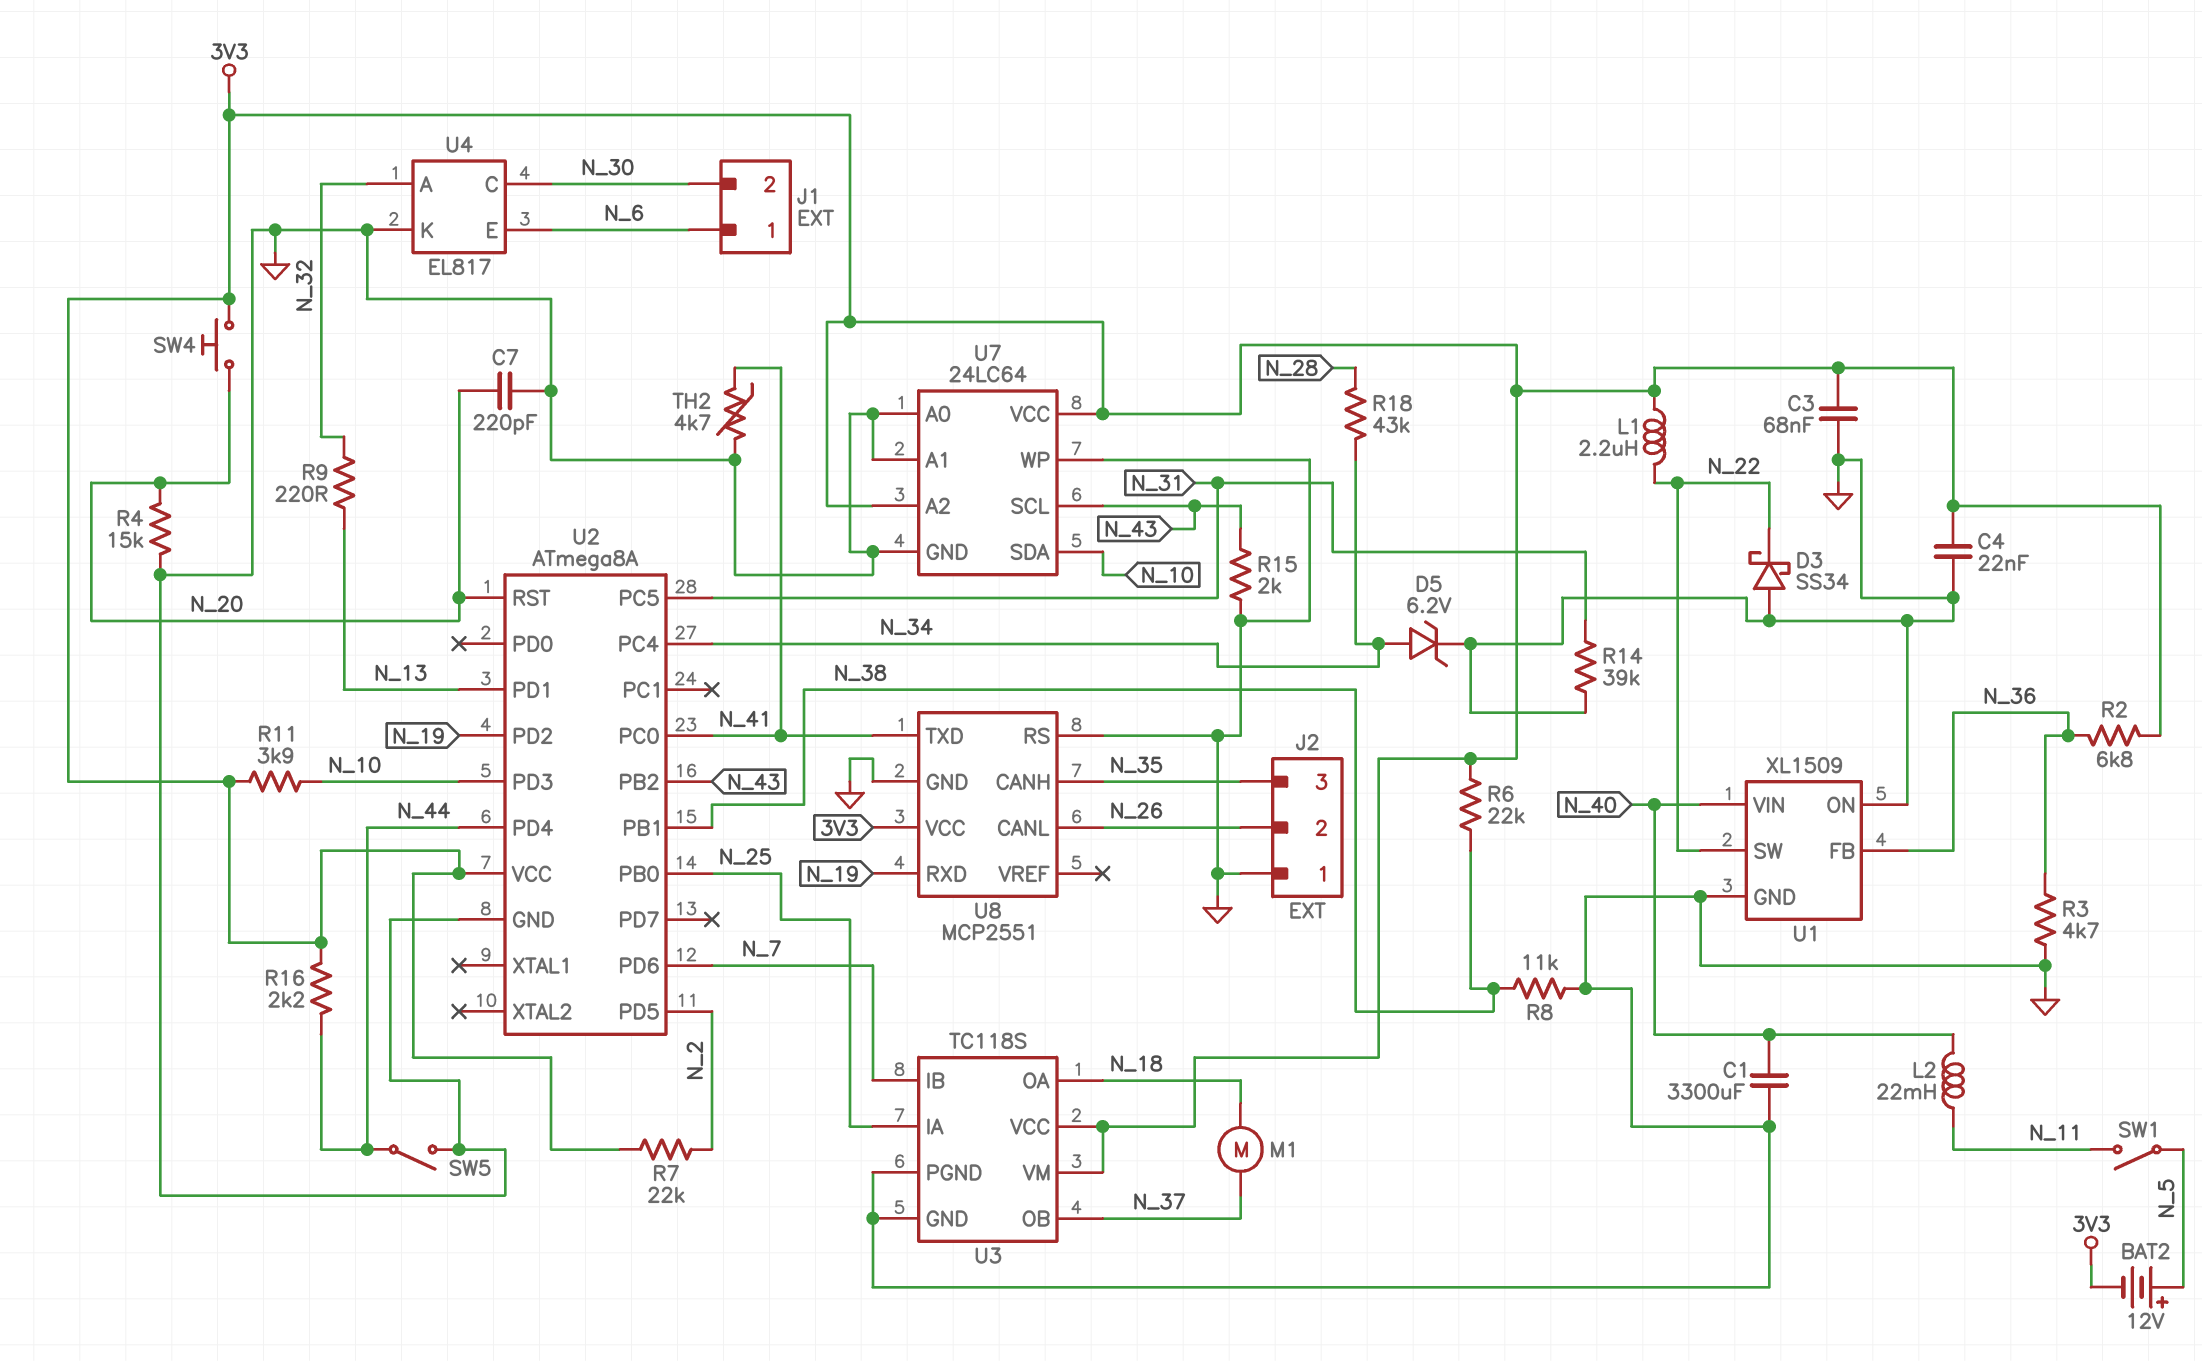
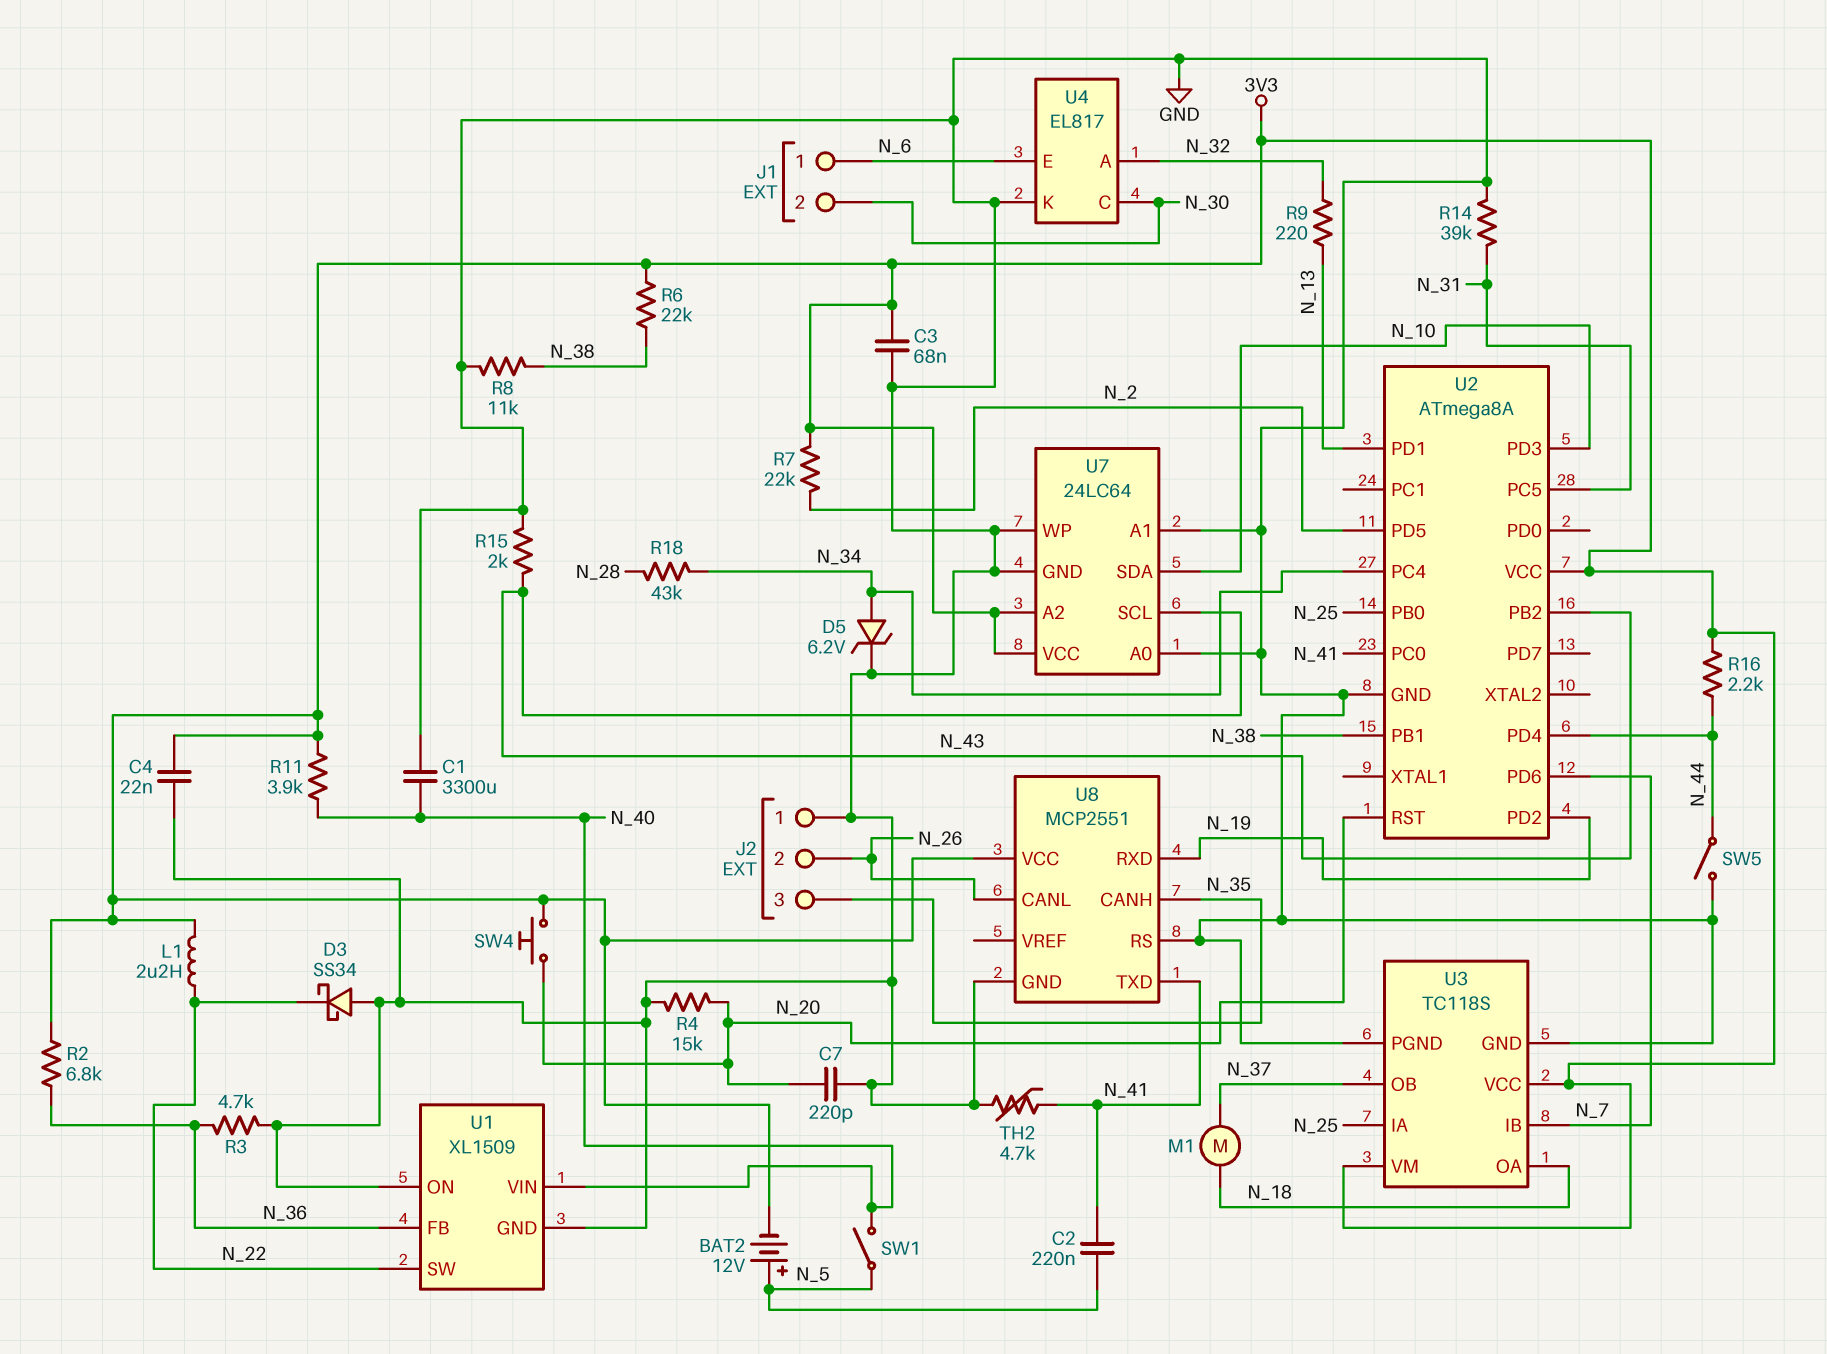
C2: none -> 220nF (N_5, N_41)
L2: 22mH (N_11, N_40) -> none
R11: 3.9k (3V3, N_10) -> 3.9k (3V3, N_40)
SW1: switch (N_5, N_11) -> switch (N_5, N_40)

